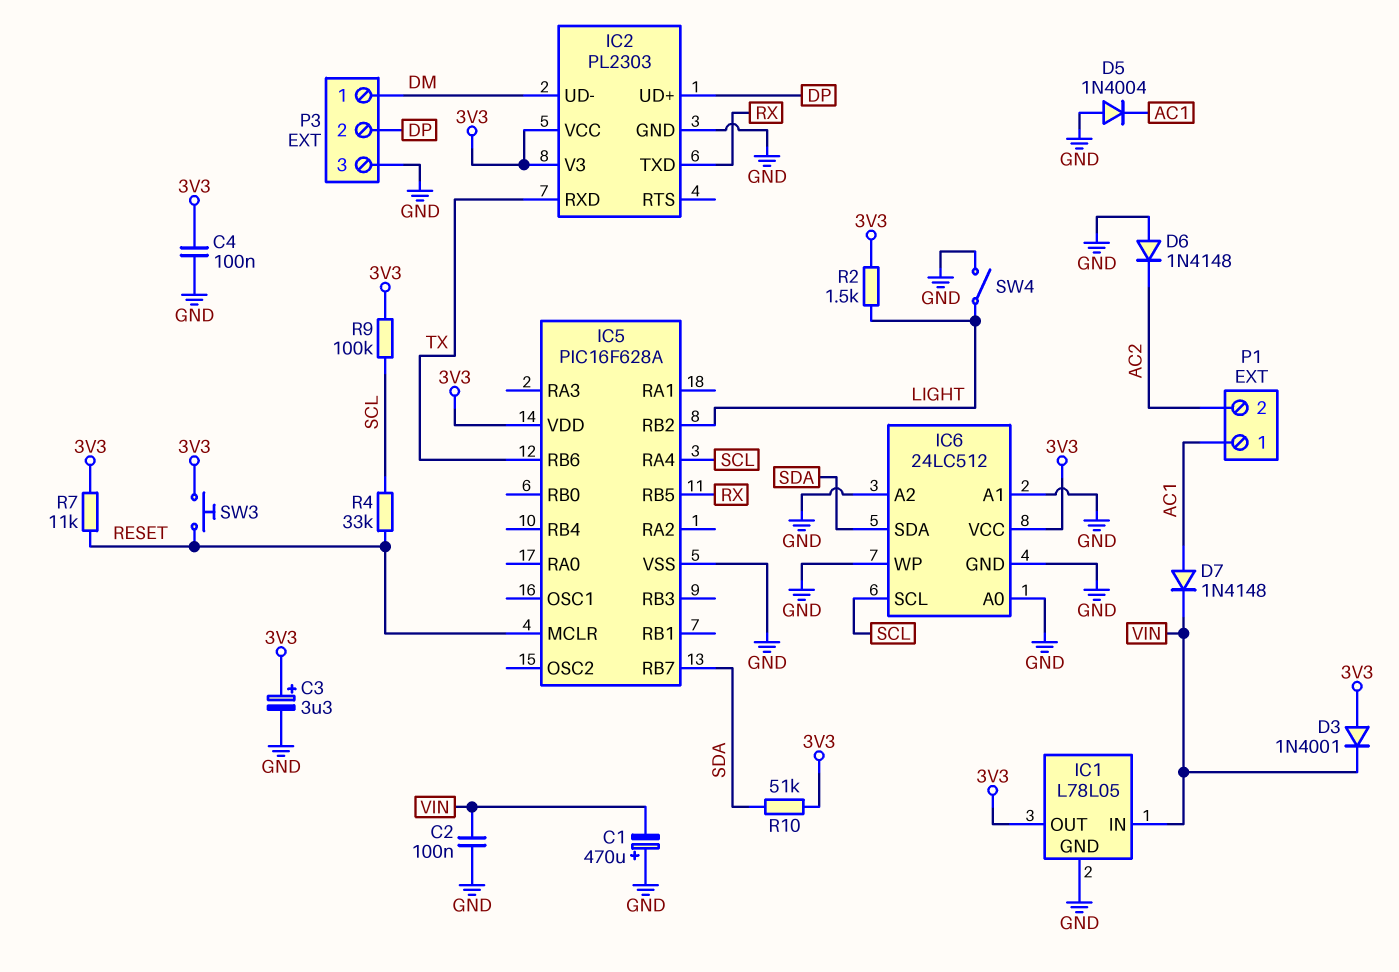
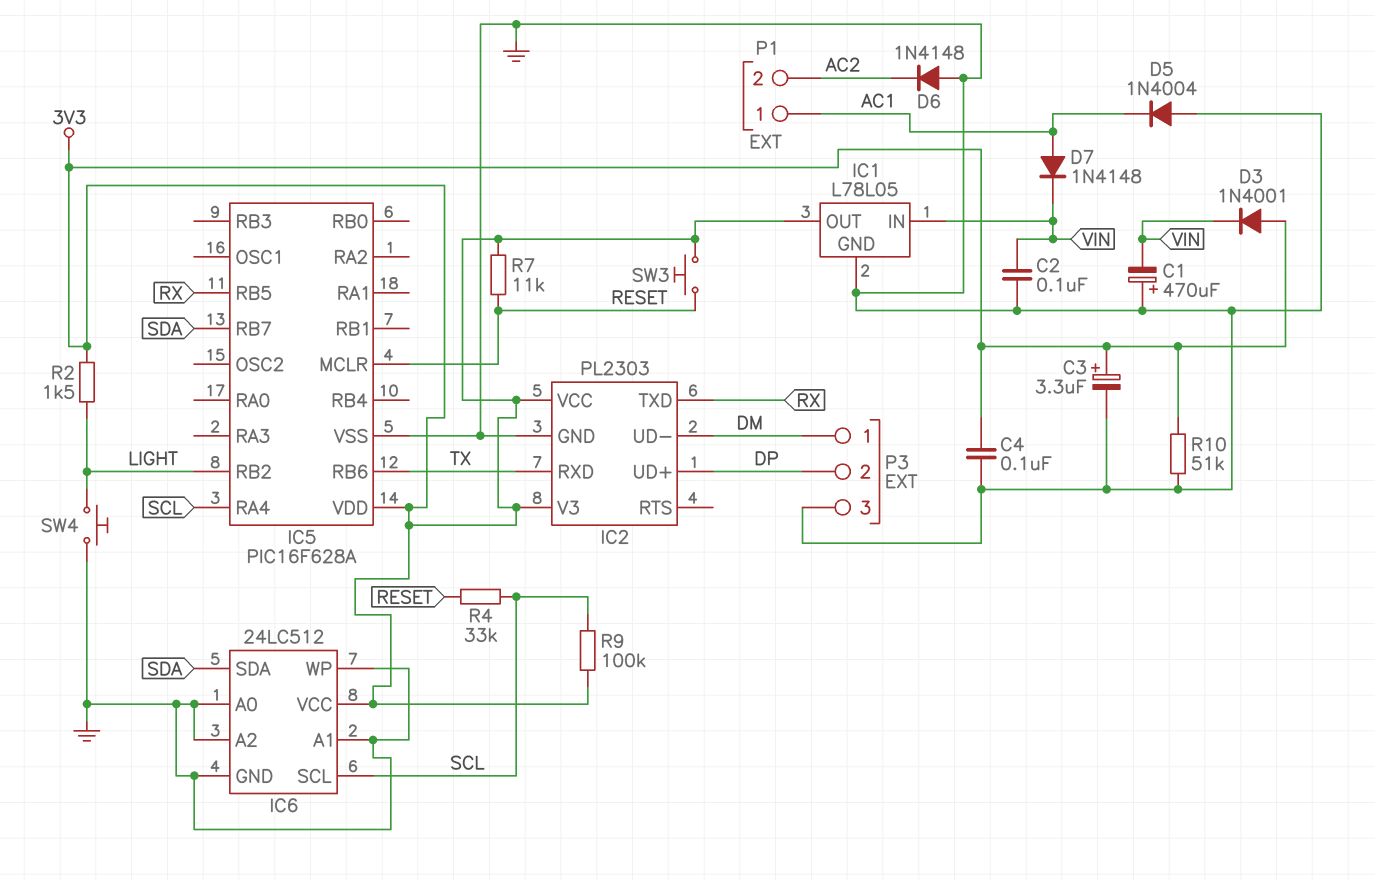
R10: 51k (3V3, SDA) -> 51k (3V3, GND)
SW4: switch (GND, LIGHT) -> button (GND, LIGHT)

